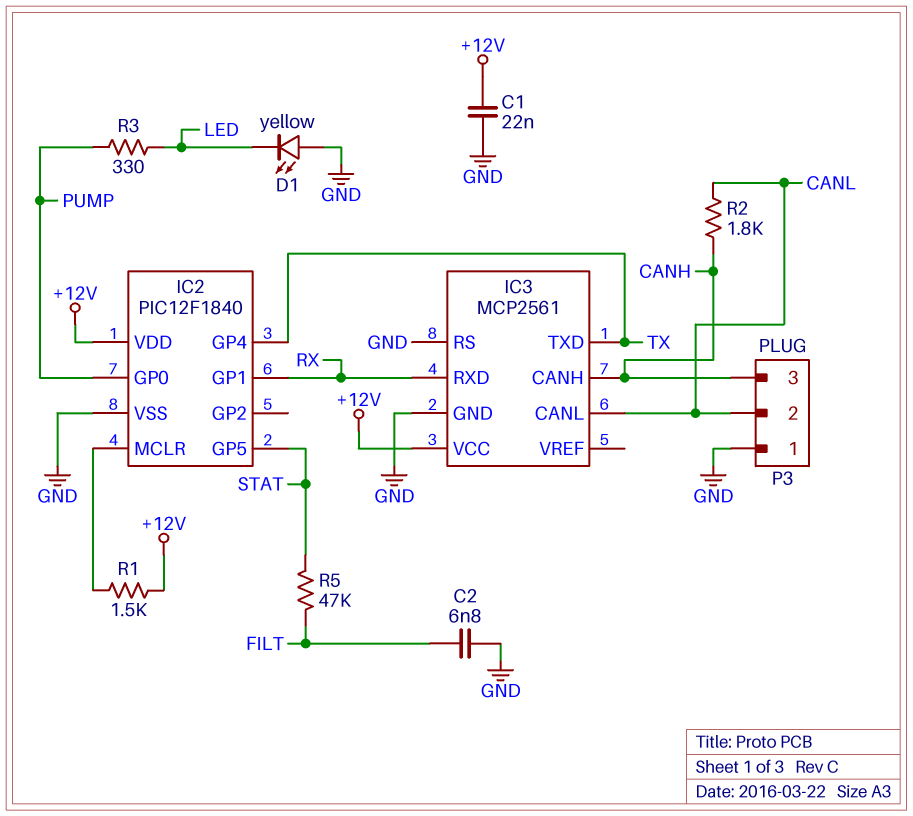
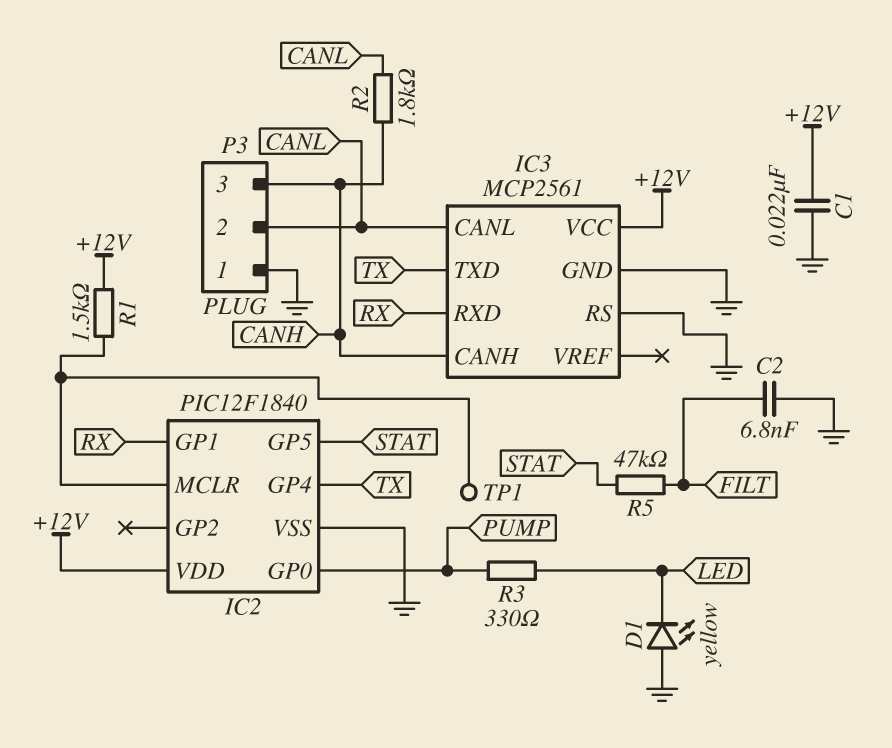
TP1: none -> test point (IC2/MCLR)

